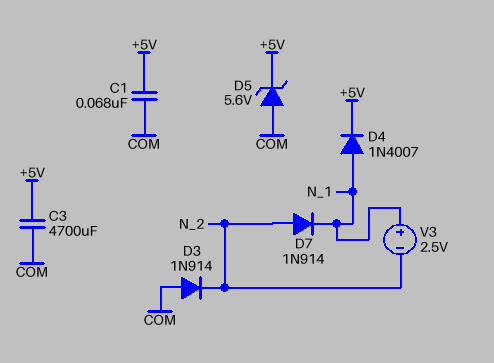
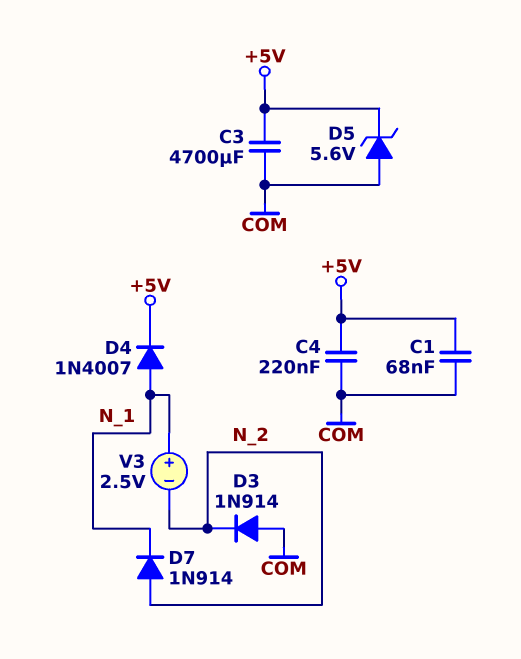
C4: none -> 220nF (+5V, COM)

